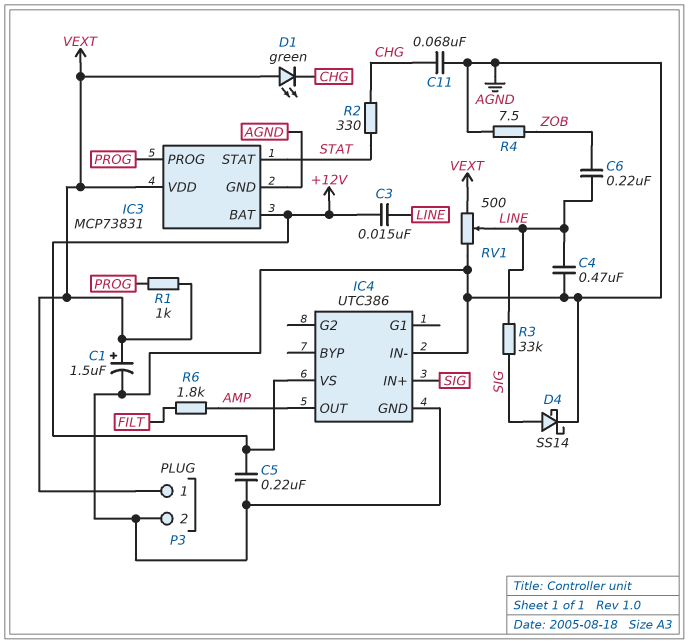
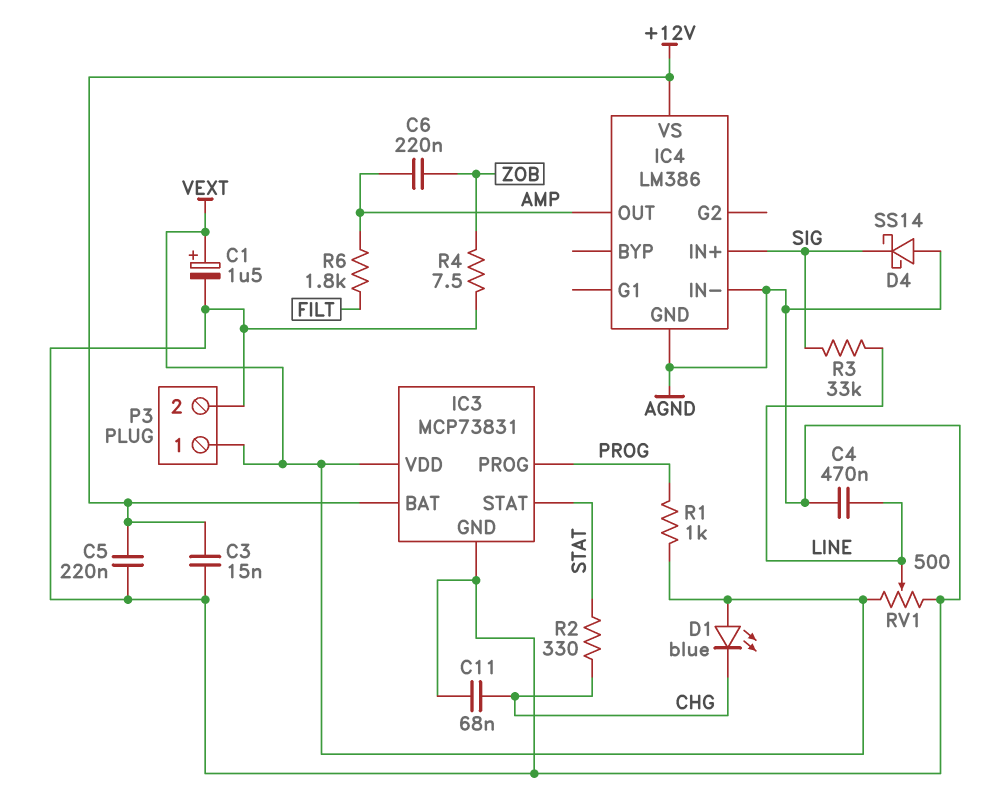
C3: 15nF (+12V, LINE) -> 15nF (+12V, AGND)
C6: 220nF (LINE, ZOB) -> 220nF (AMP, ZOB)
D1: LED green (A VEXT, K CHG) -> LED blue (A VEXT, K CHG)
D4: schottky SS14 (A SIG, K AGND) -> schottky SS14 (A AGND, K SIG)
IC4: UTC386 -> LM386

